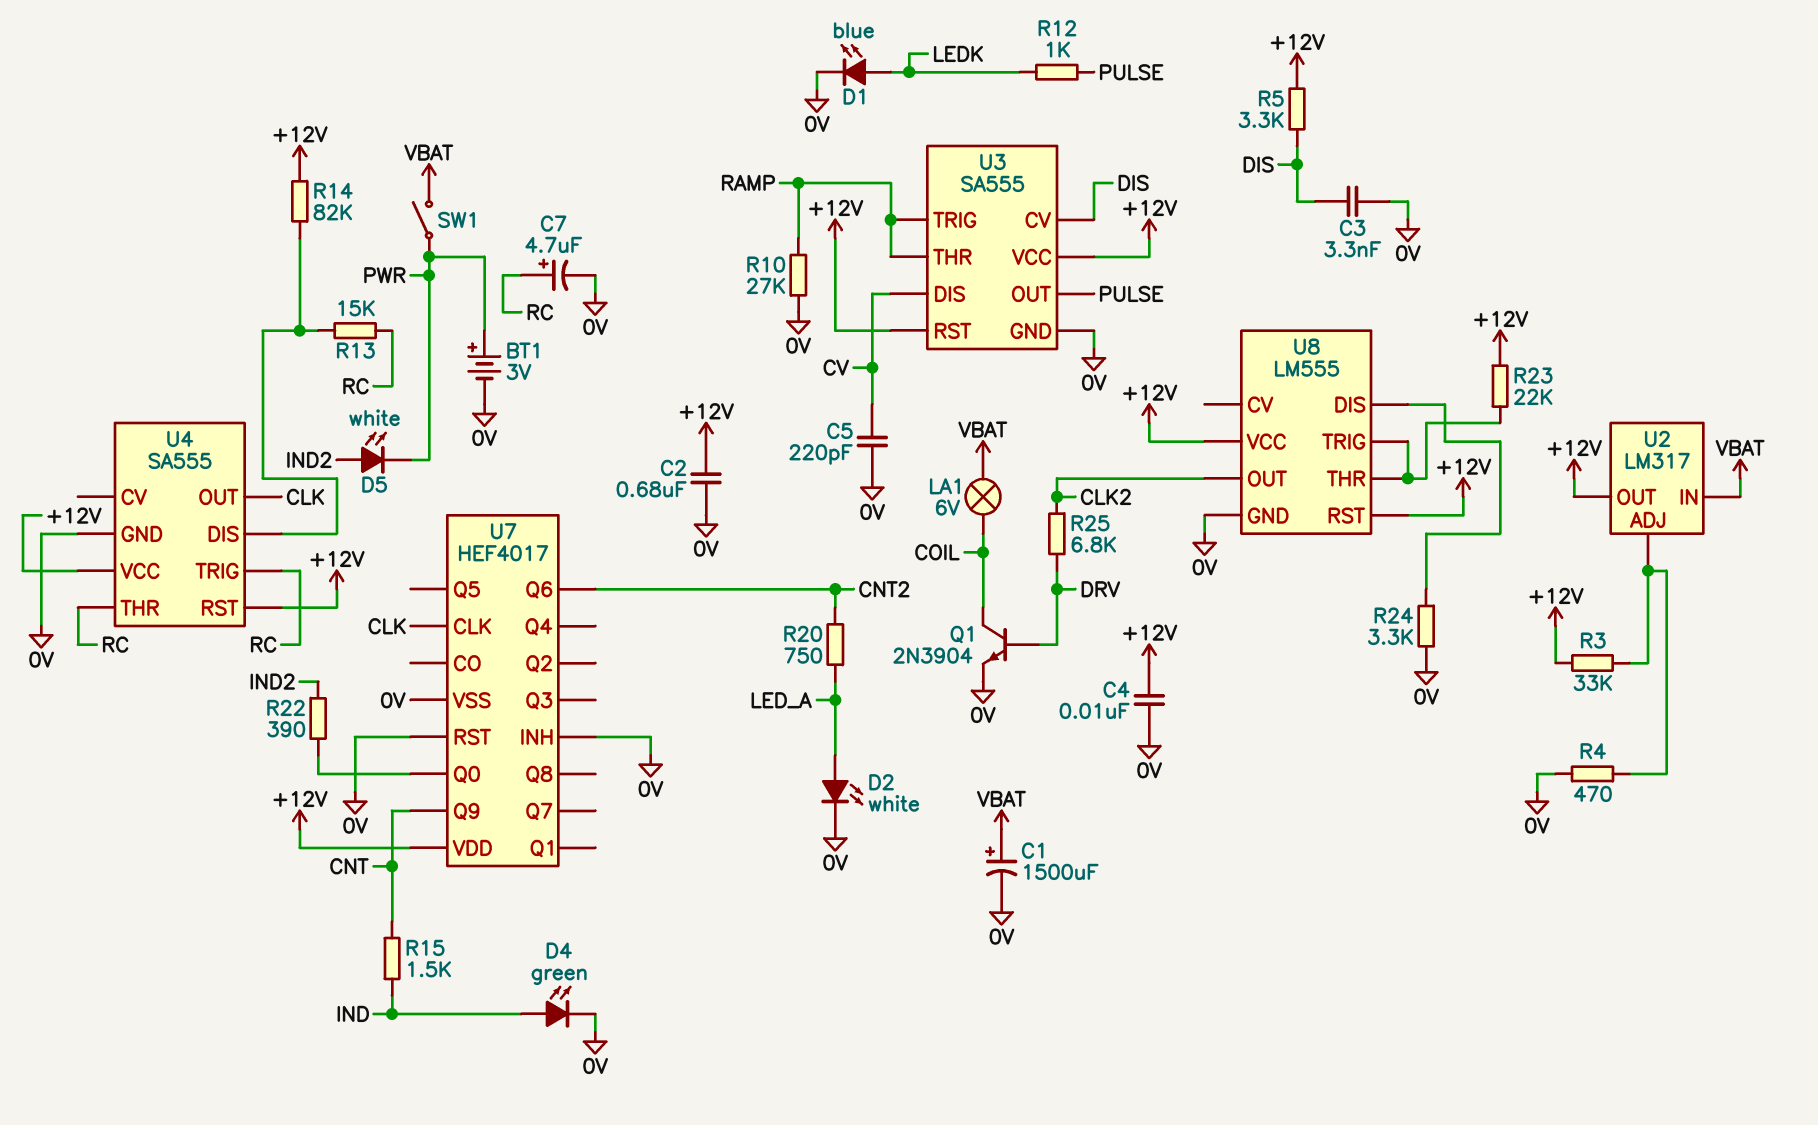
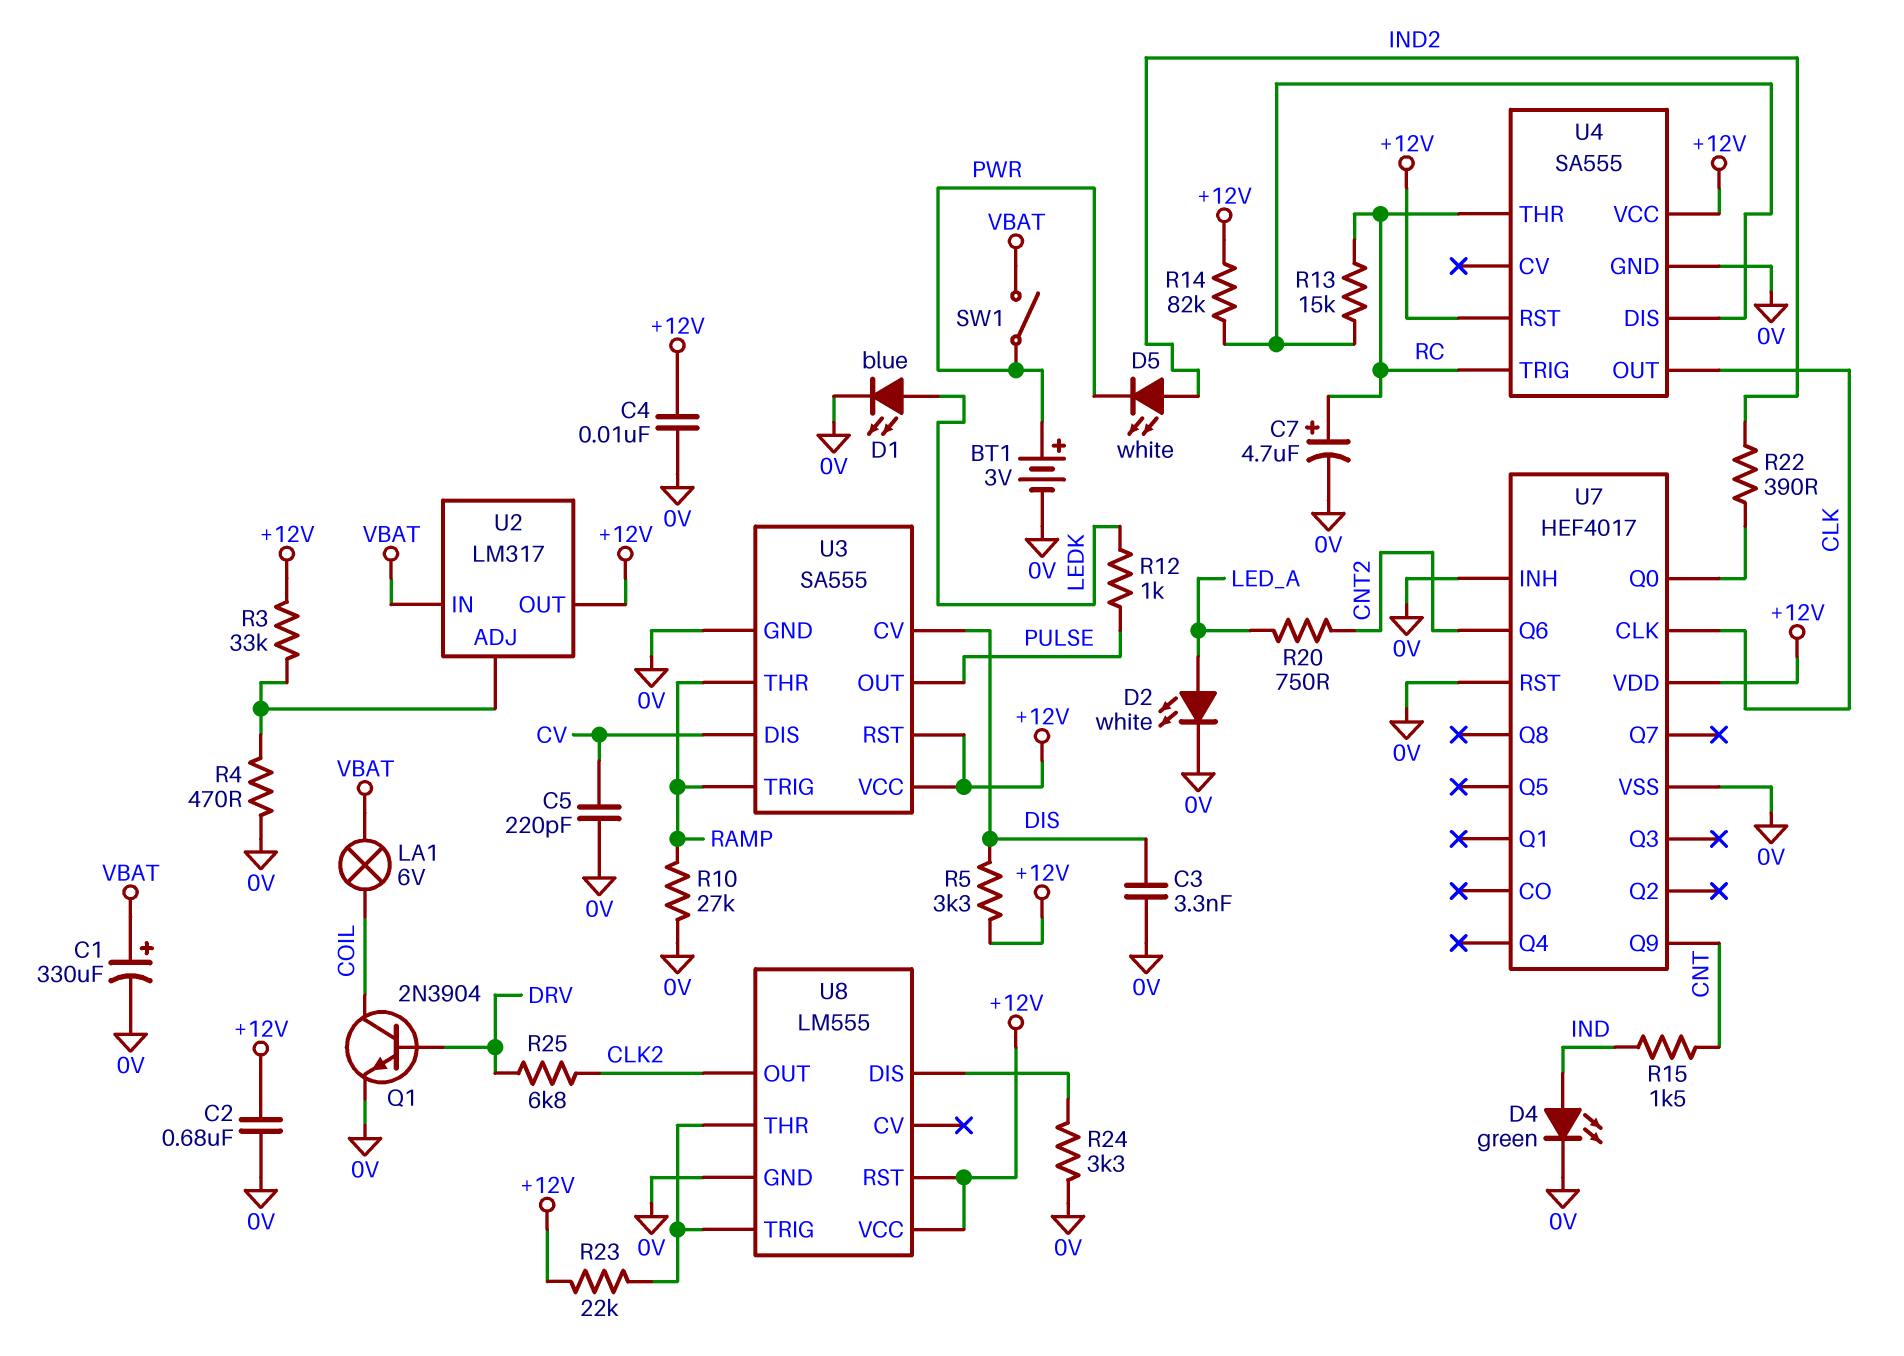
C1: 1500uF (plus VBAT, minus 0V) -> 330uF (plus VBAT, minus 0V)

